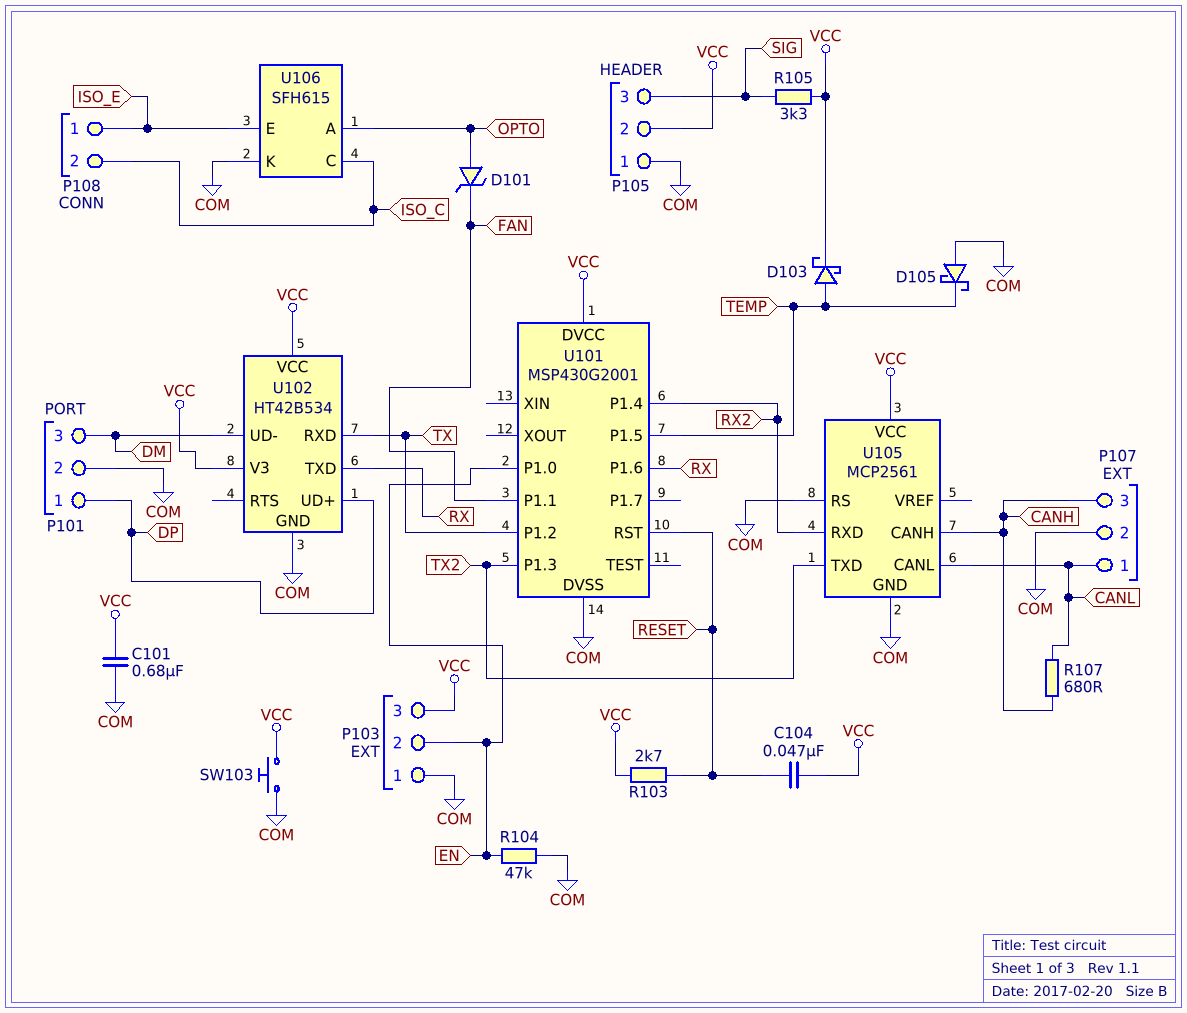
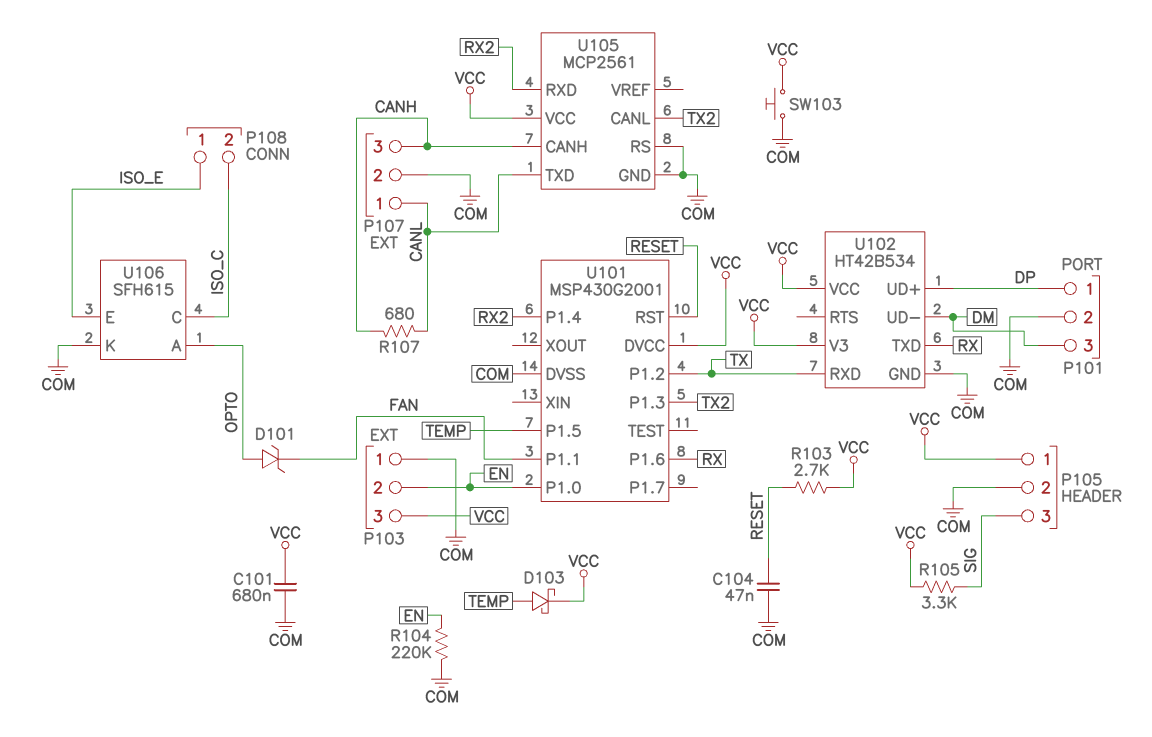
C104: 47nF (RESET, VCC) -> 47nF (COM, RESET)
D105: schottky (A COM, K TEMP) -> none
P105 pin 1: COM -> VCC
P105 pin 2: VCC -> COM
R104: 47k (COM, EN) -> 220k (COM, EN)
U105 pin CANL: CANL -> TX2
U105 pin TXD: TX2 -> CANL

